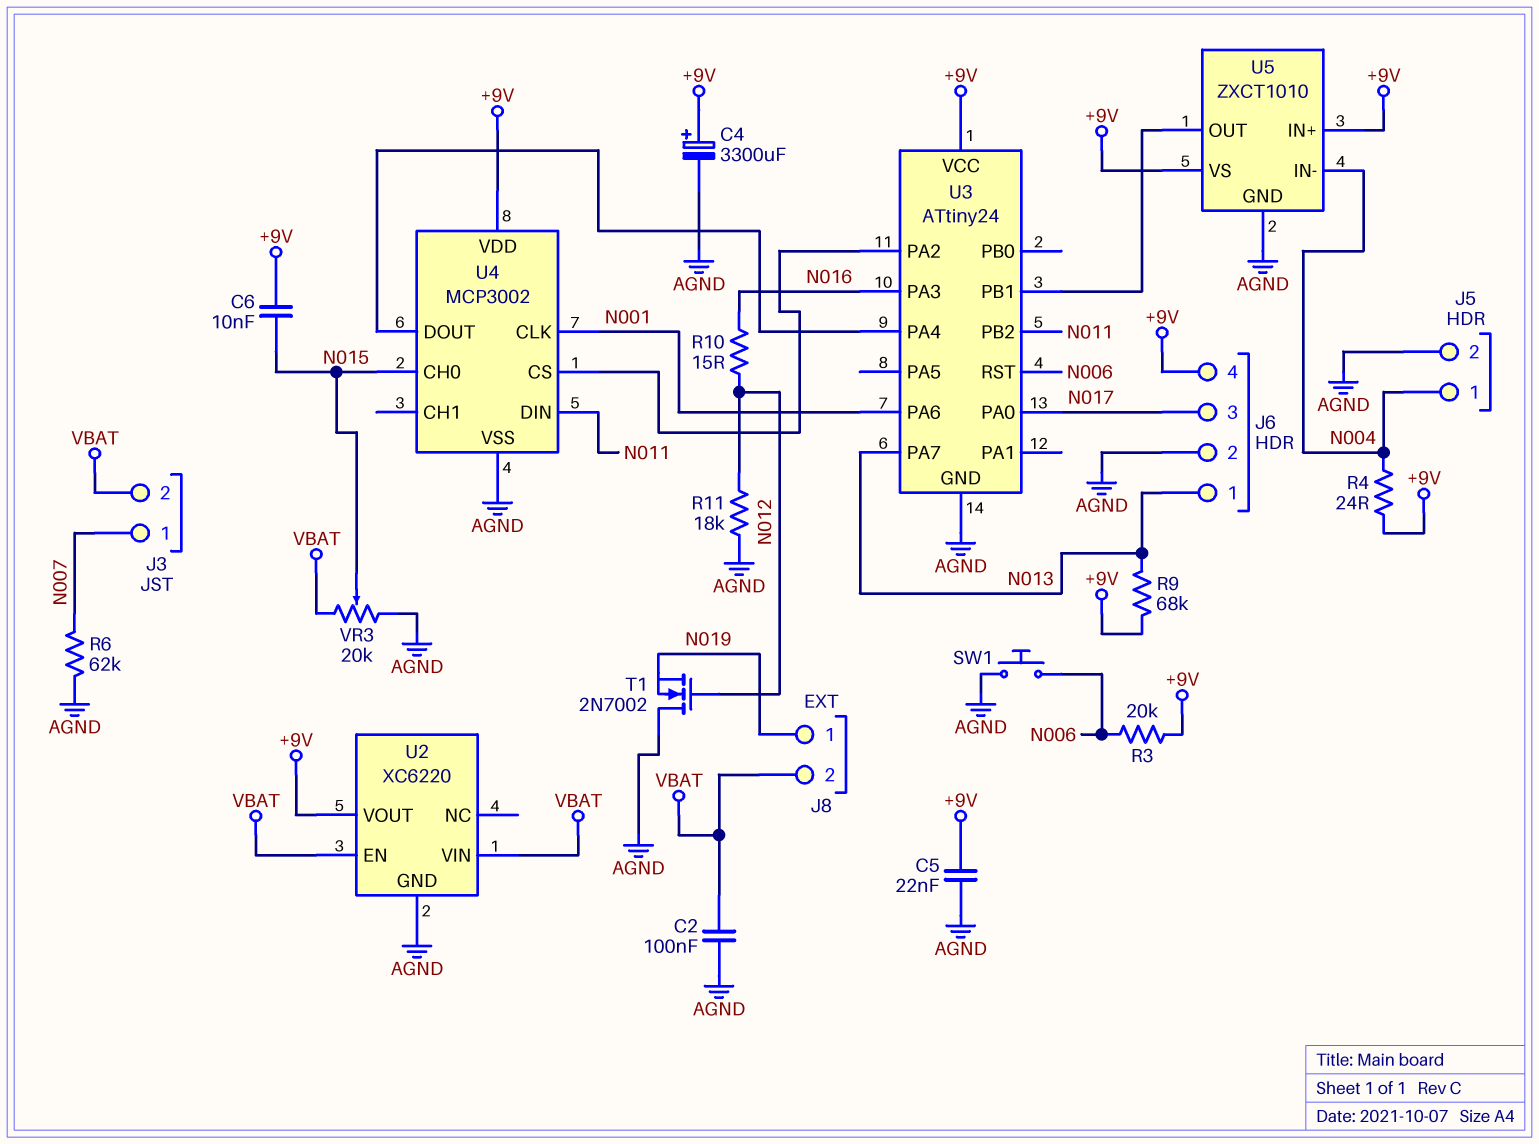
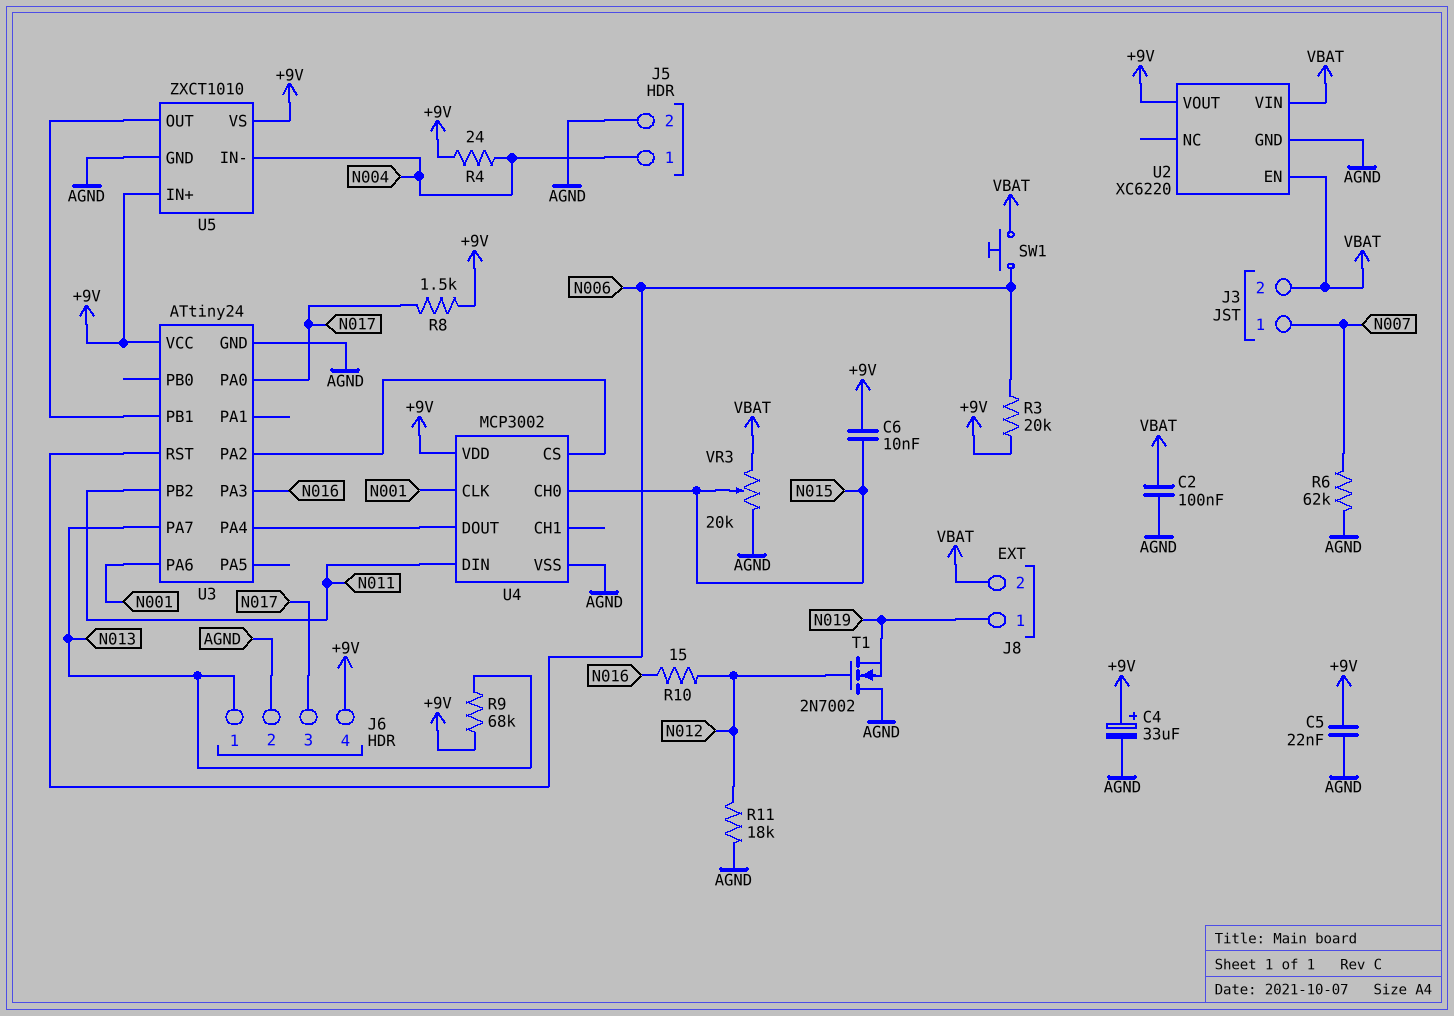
C4: 3300uF (plus +9V, minus AGND) -> 33uF (plus +9V, minus AGND)
R8: none -> 1.5k (+9V, N017)
SW1: button (AGND, N006) -> button (N006, VBAT)

